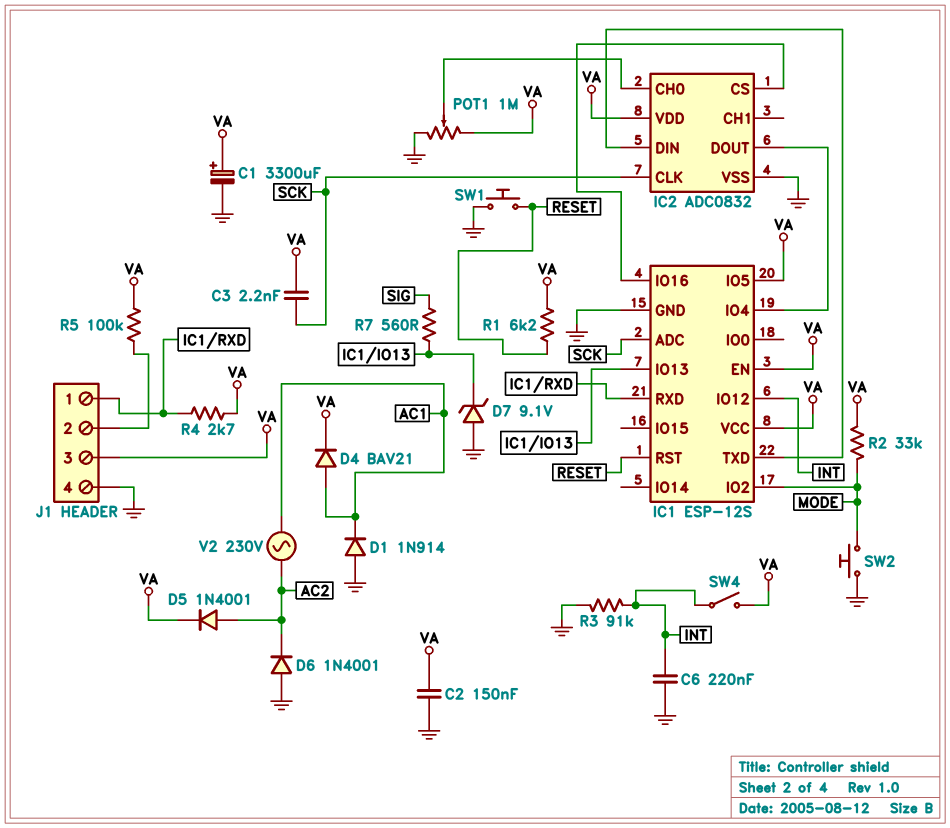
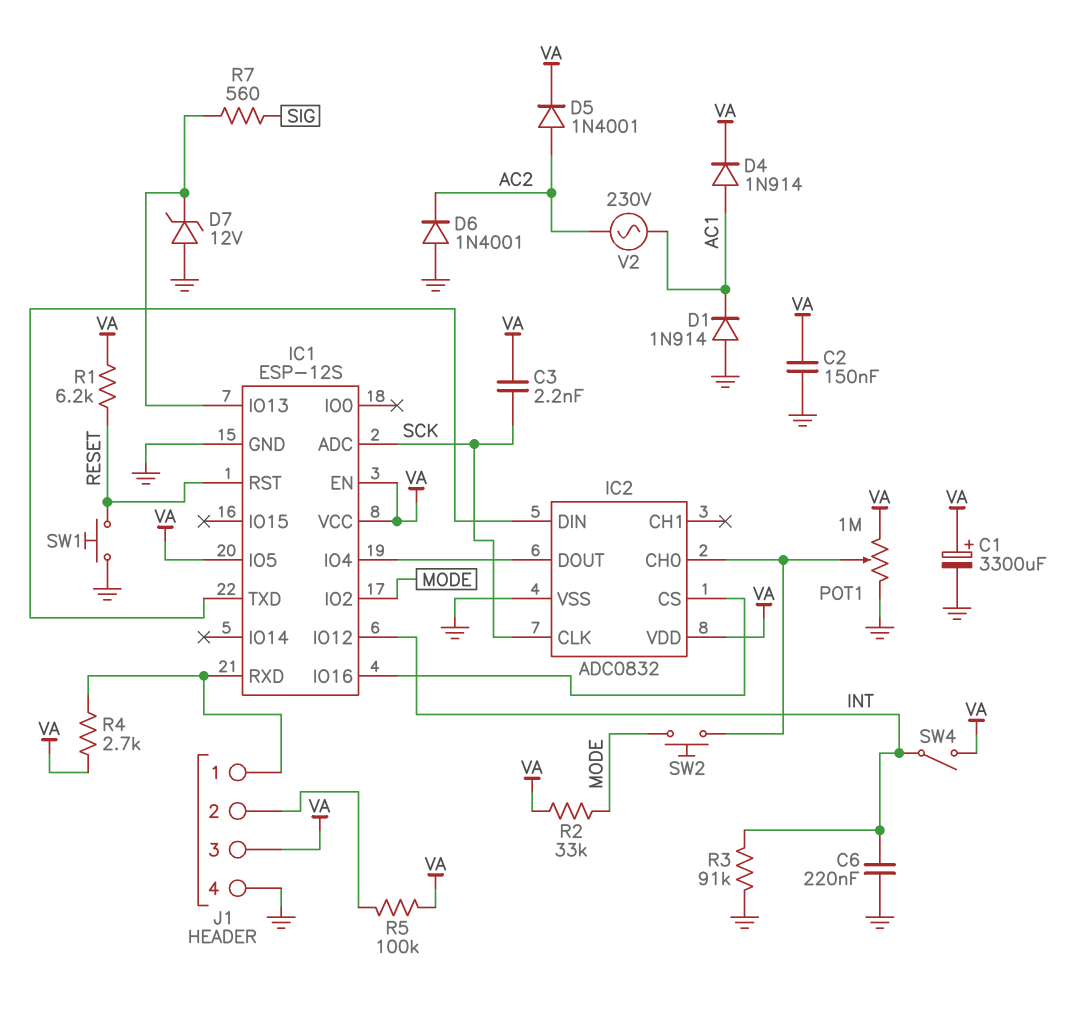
D4: diode BAV21 (A AC1, K VA) -> diode 1N914 (A AC1, K VA)
D7: zener 9.1V (A GND, K IC1/IO13) -> zener 12V (A GND, K IC1/IO13)
SW2: button (GND, MODE) -> button (IC2/CH0, MODE)

